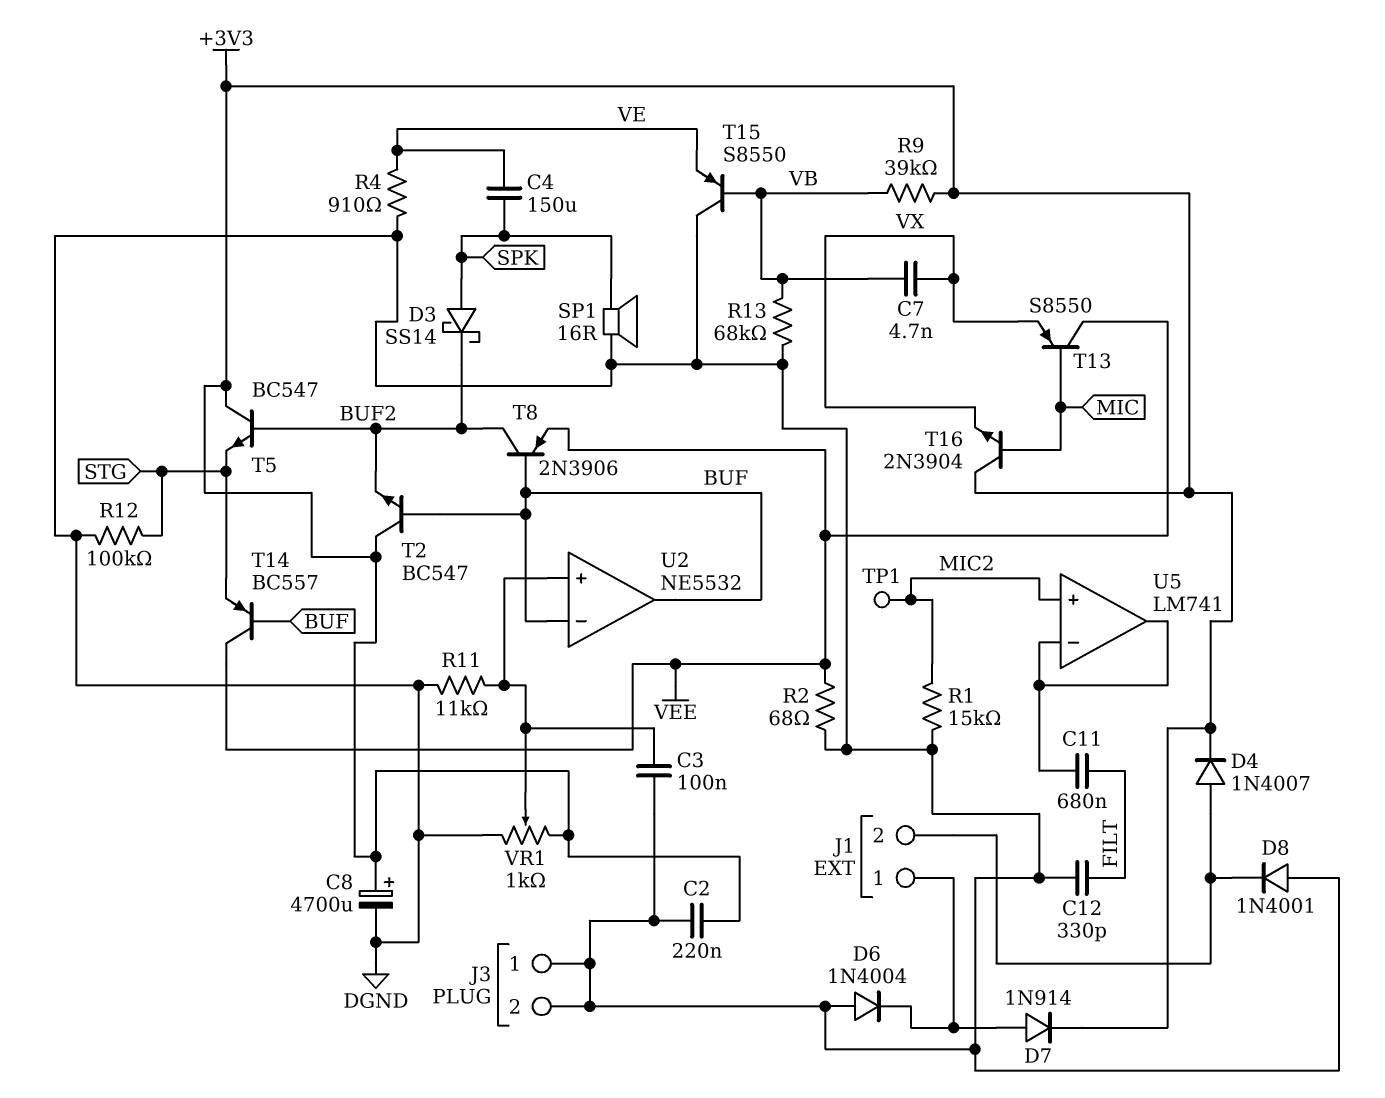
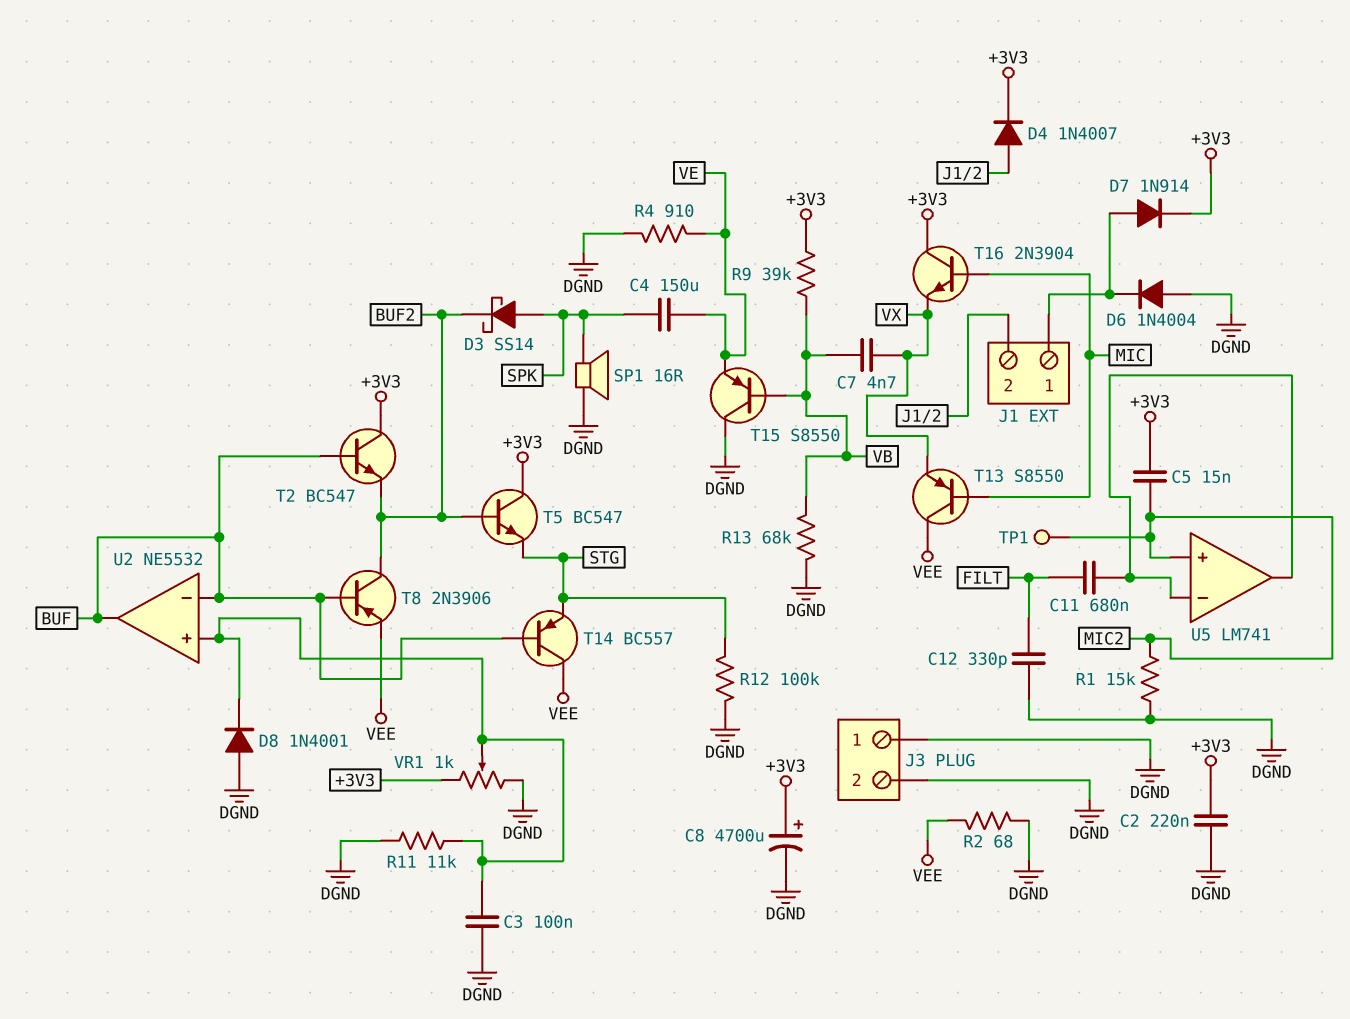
C5: none -> 15nF (+3V3, MIC2)
D8: diode 1N4001 (A DGND, K J1/2) -> diode 1N4001 (A DGND, K U2/in+)

